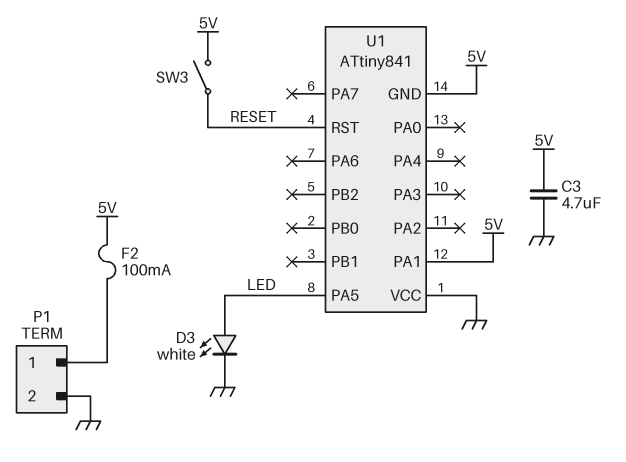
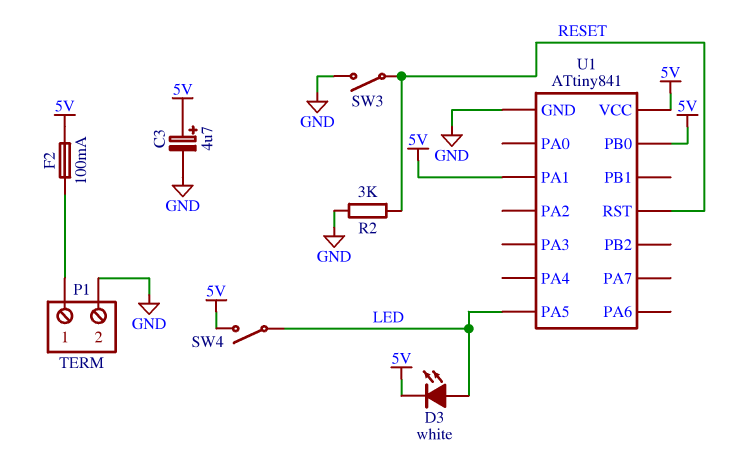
C3: 4.7uF (5V, GND) -> 4.7uF (plus 5V, minus GND)
D3: LED white (A LED, K GND) -> LED white (A LED, K 5V)
R2: none -> 3k (GND, RESET)
SW3: switch (5V, RESET) -> switch (GND, RESET)
SW4: none -> switch (5V, LED)
U1 pin GND: 5V -> GND
U1 pin PB0: none -> 5V
U1 pin VCC: GND -> 5V

